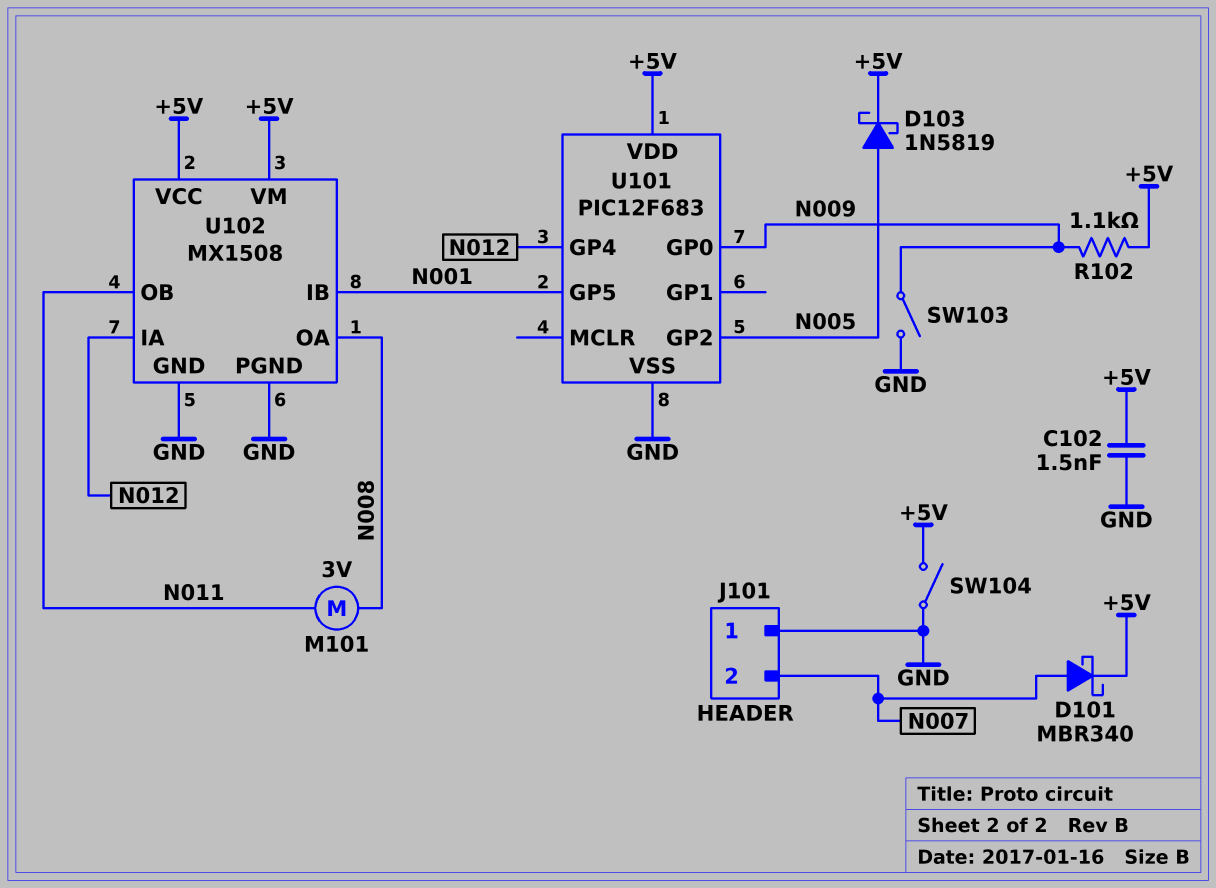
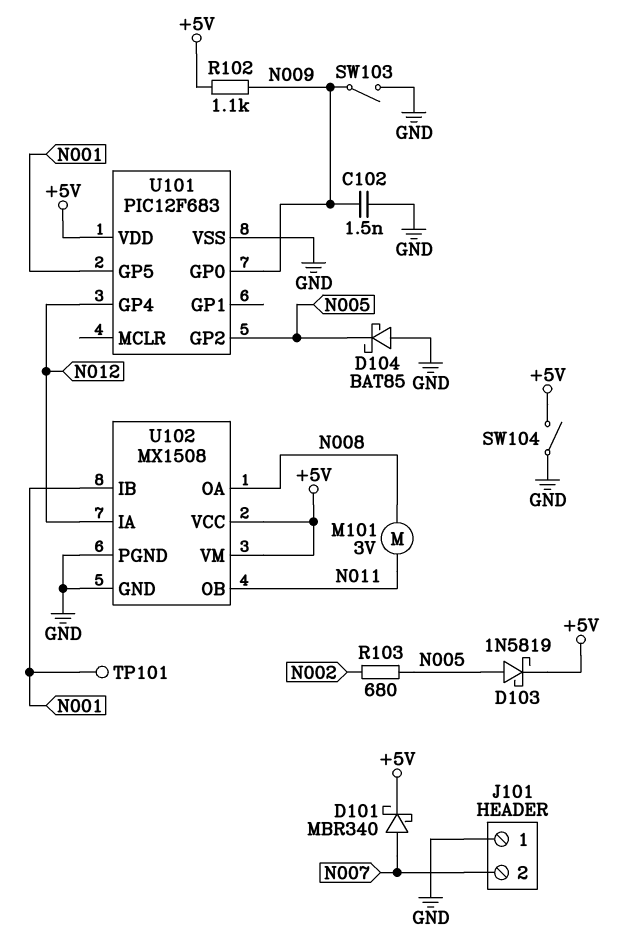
C102: 1.5nF (+5V, GND) -> 1.5nF (GND, N009)
D104: none -> schottky BAT85 (A GND, K N005)
R103: none -> 680 (N002, N005)
TP101: none -> test point (N001)

